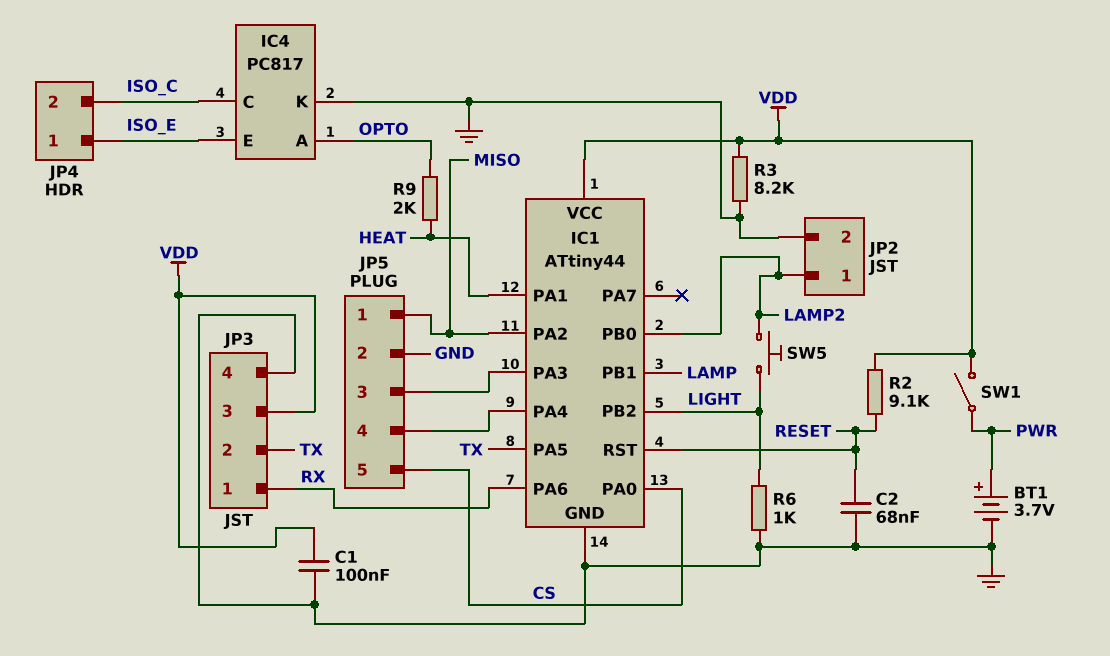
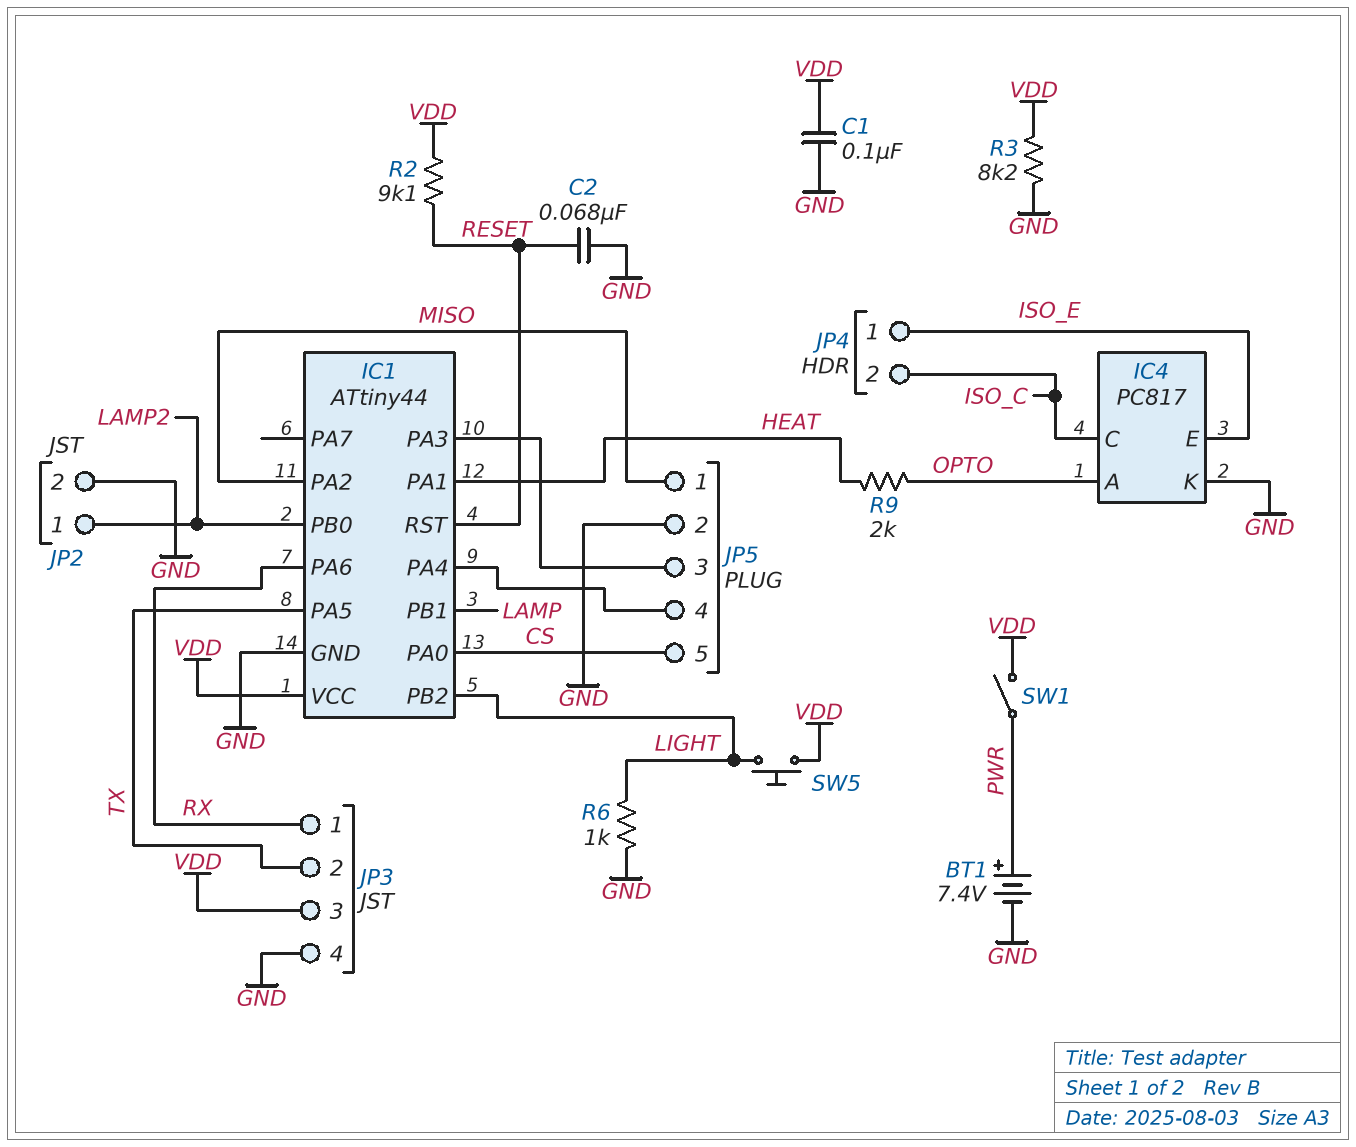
BT1: 3.7V (plus PWR, minus GND) -> 7.4V (plus PWR, minus GND)
SW5: button (LAMP2, LIGHT) -> button (LIGHT, VDD)

